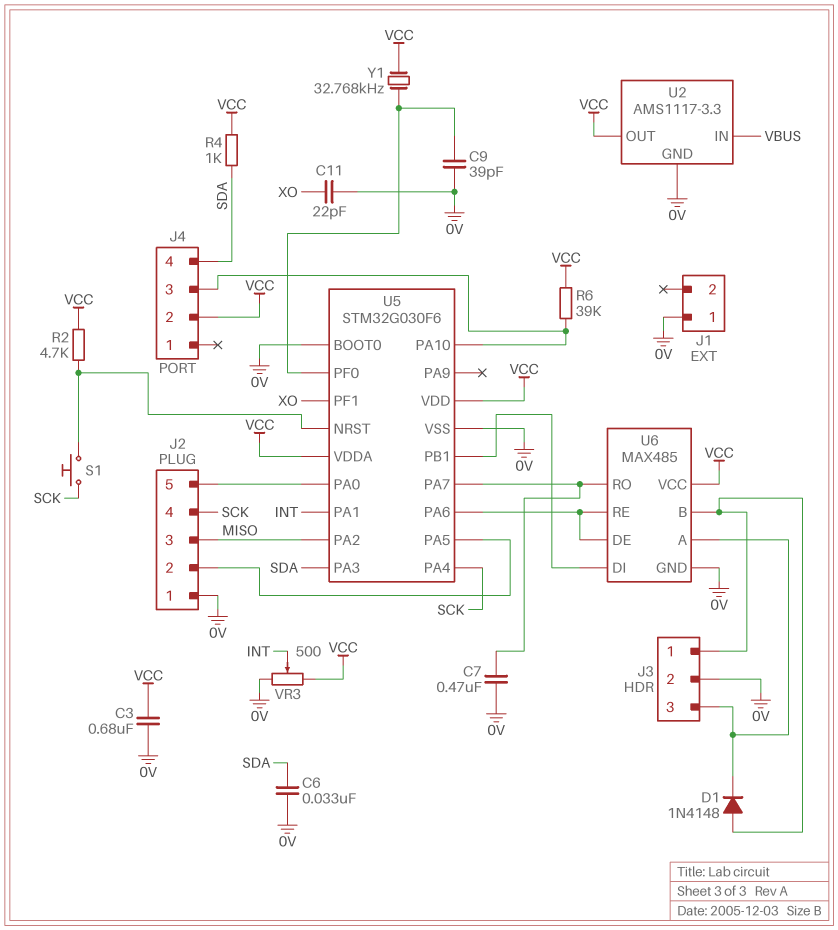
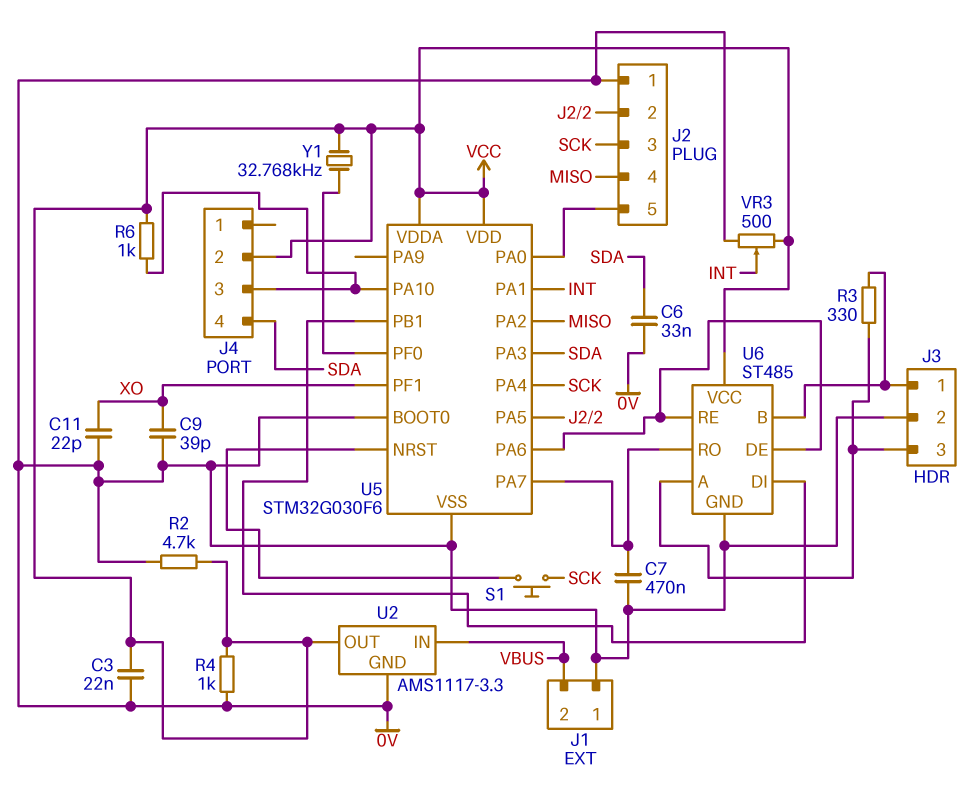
C3: 680nF (0V, VCC) -> 22nF (0V, VCC)
C9: 39pF (0V, U5/PF0) -> 39pF (0V, XO)
D1: diode 1N4148 (A J3/1, K J3/3) -> none
J1 pin 2: none -> VBUS
J2 pin 3: MISO -> SCK
J2 pin 4: SCK -> MISO
R2: 4.7k (U5/NRST, VCC) -> 4.7k (0V, VCC)
R3: none -> 330 (J3/1, J3/3)
R4: 1k (SDA, VCC) -> 1k (0V, VCC)
R6: 39k (J4/3, VCC) -> 1k (J4/3, VCC)
U6: MAX485 -> ST485

